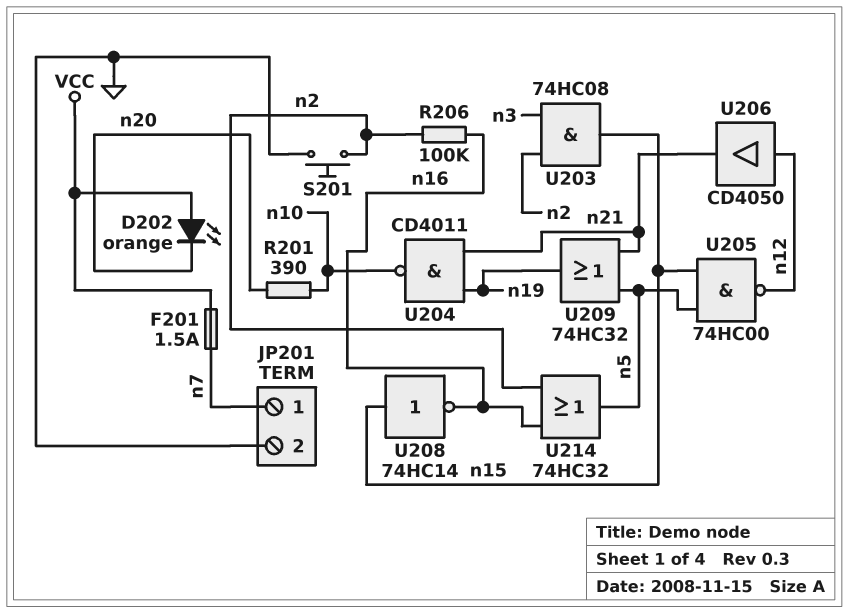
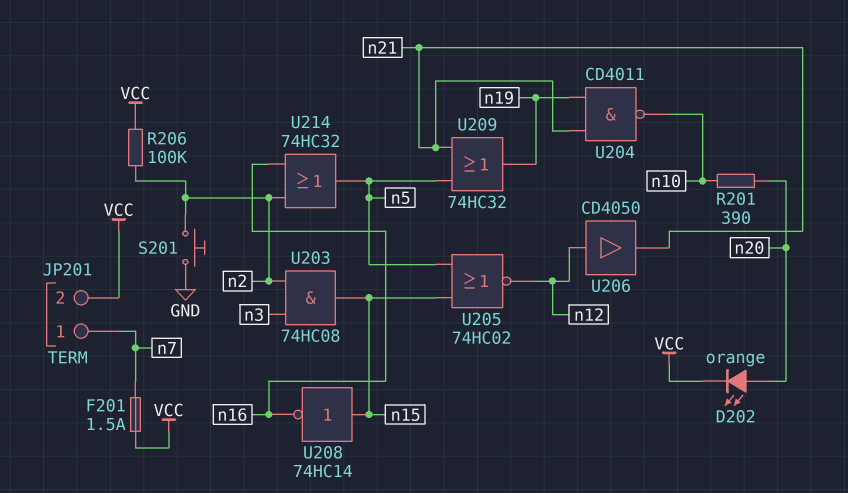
D202: LED orange (A VCC, K n20) -> LED orange (A n20, K VCC)
JP201 pin 2: GND -> VCC
R206: 100k (n2, n16) -> 100k (VCC, n2)
U205: NAND 74HC00 (in n5, in n15, out n12) -> NOR 74HC02 (in n5, in n15, out n12)

